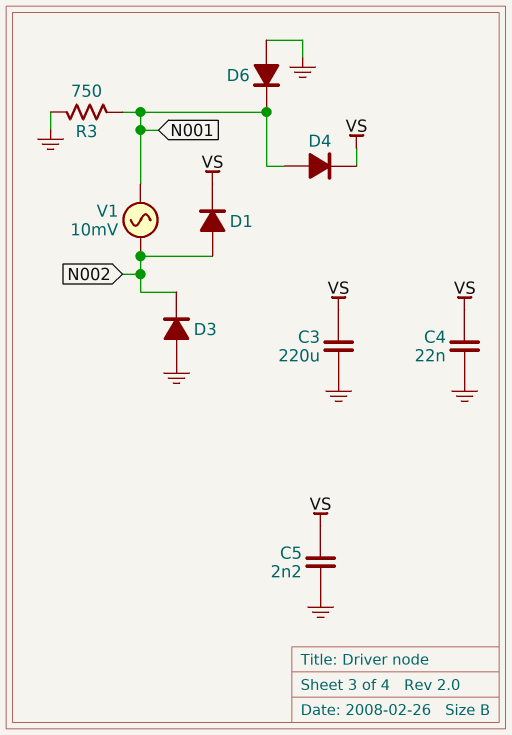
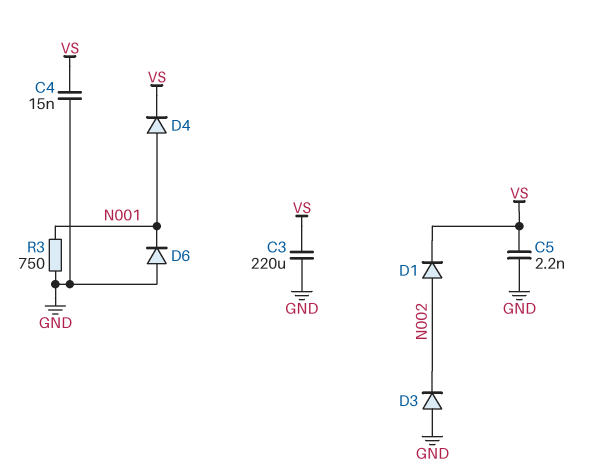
C4: 22nF (GND, VS) -> 15nF (GND, VS)
V1: AC 10mV (N001, N002) -> none

